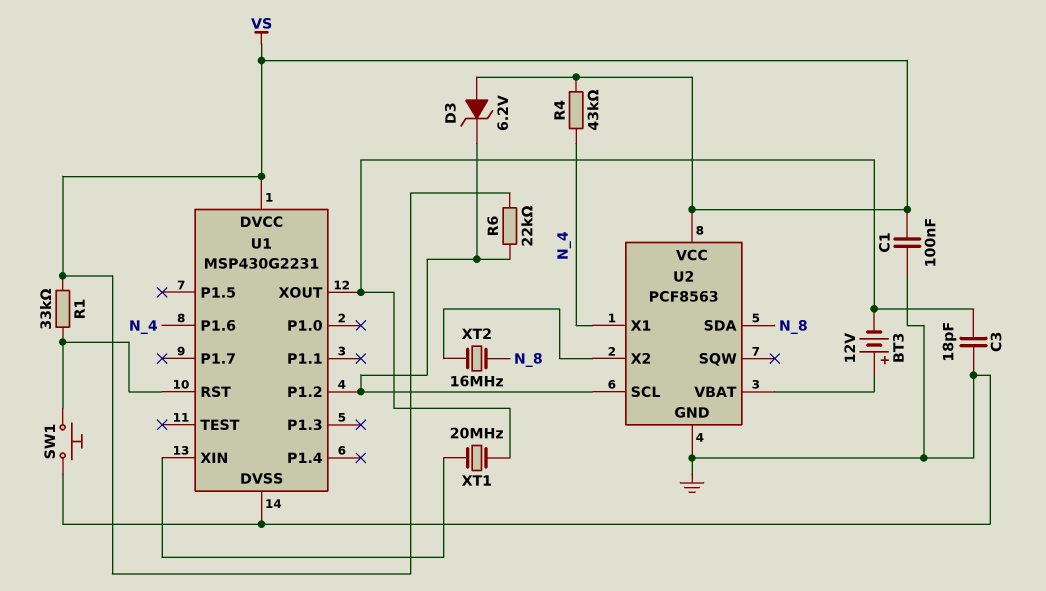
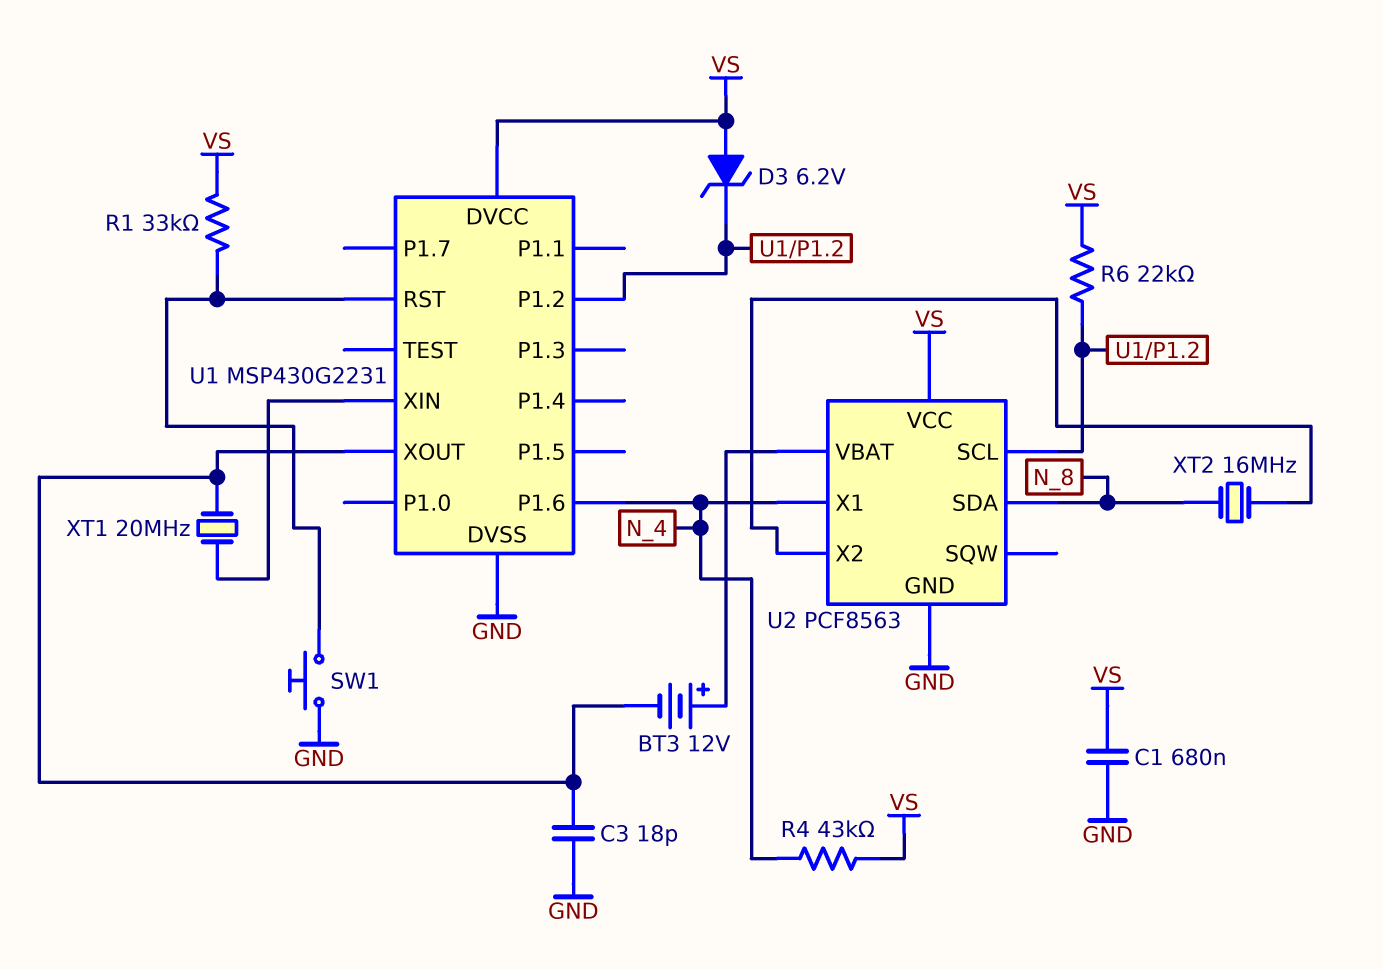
C1: 100nF (GND, VS) -> 680nF (GND, VS)

